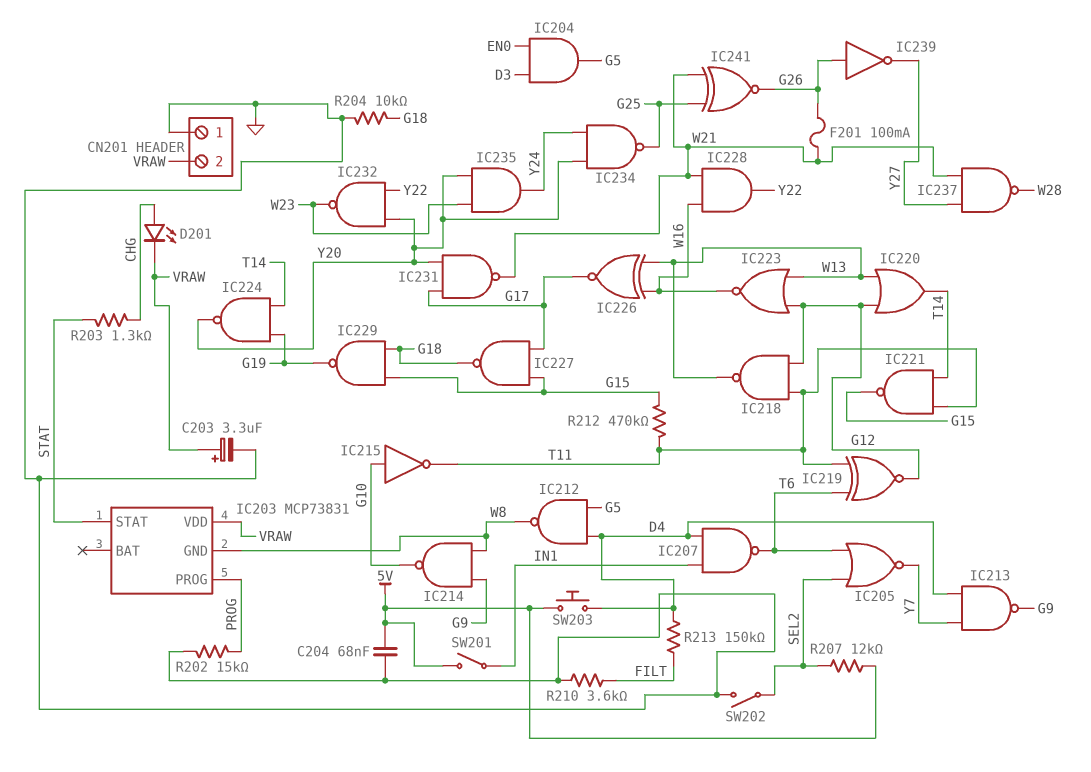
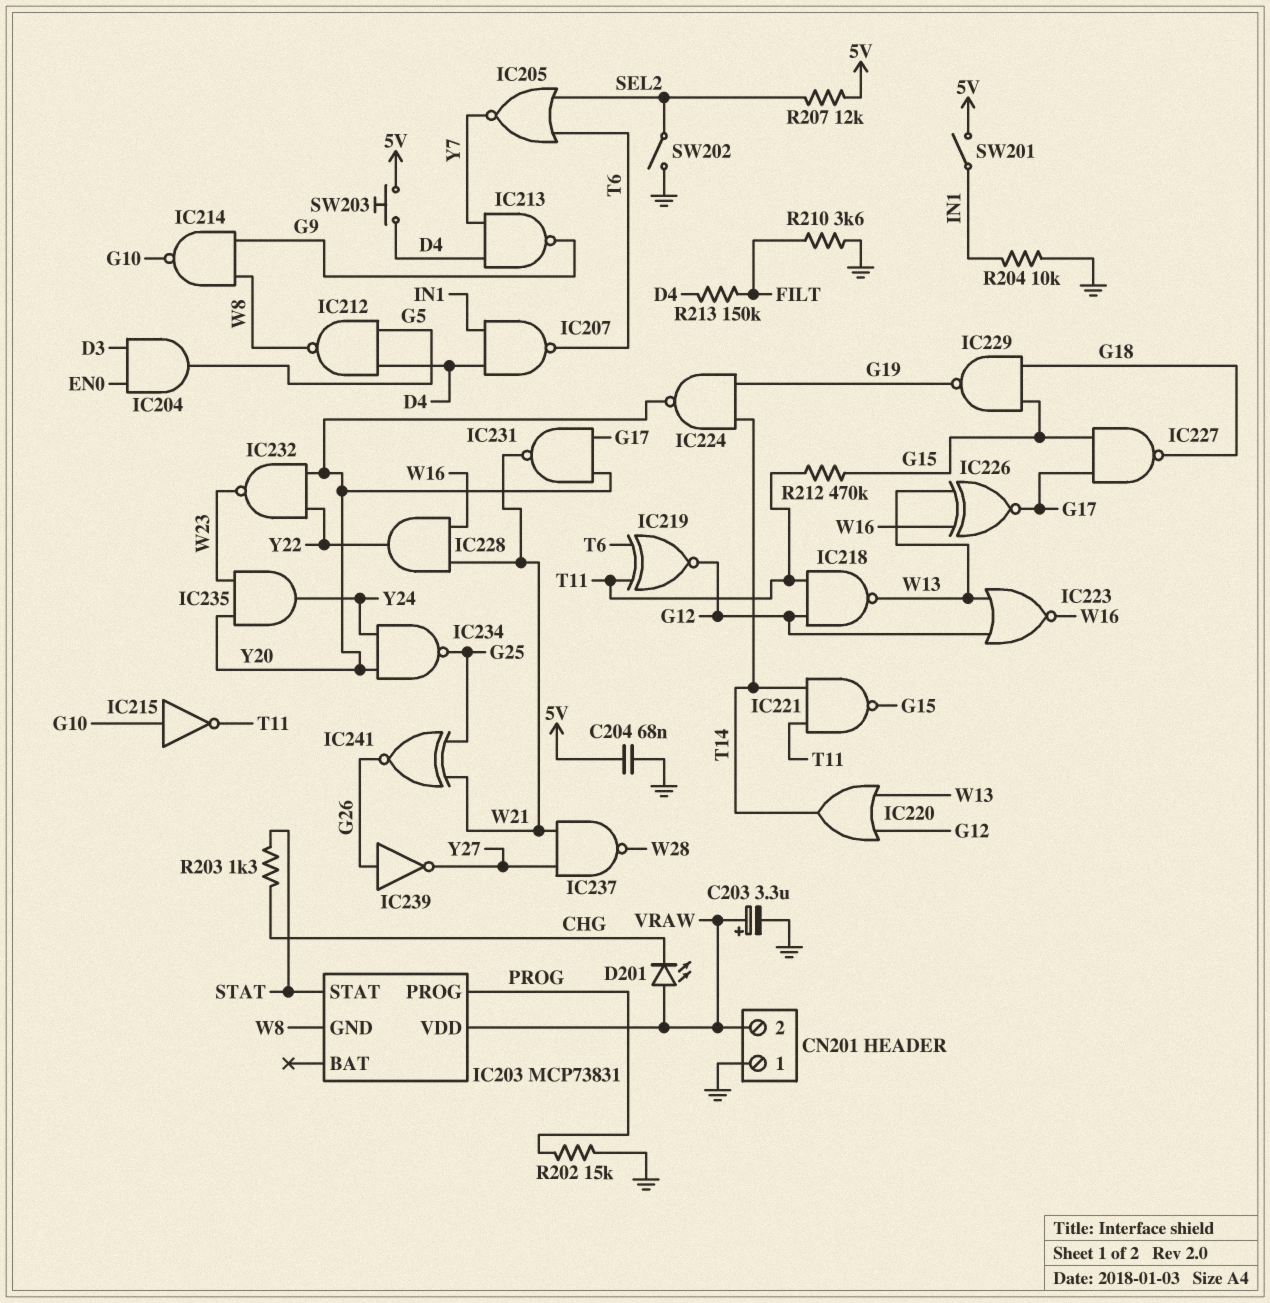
D201: LED (A CHG, K VRAW) -> LED (A VRAW, K CHG)
F201: 100mA (G26, W21) -> none
R204: 10k (G18, GND) -> 10k (GND, IN1)

